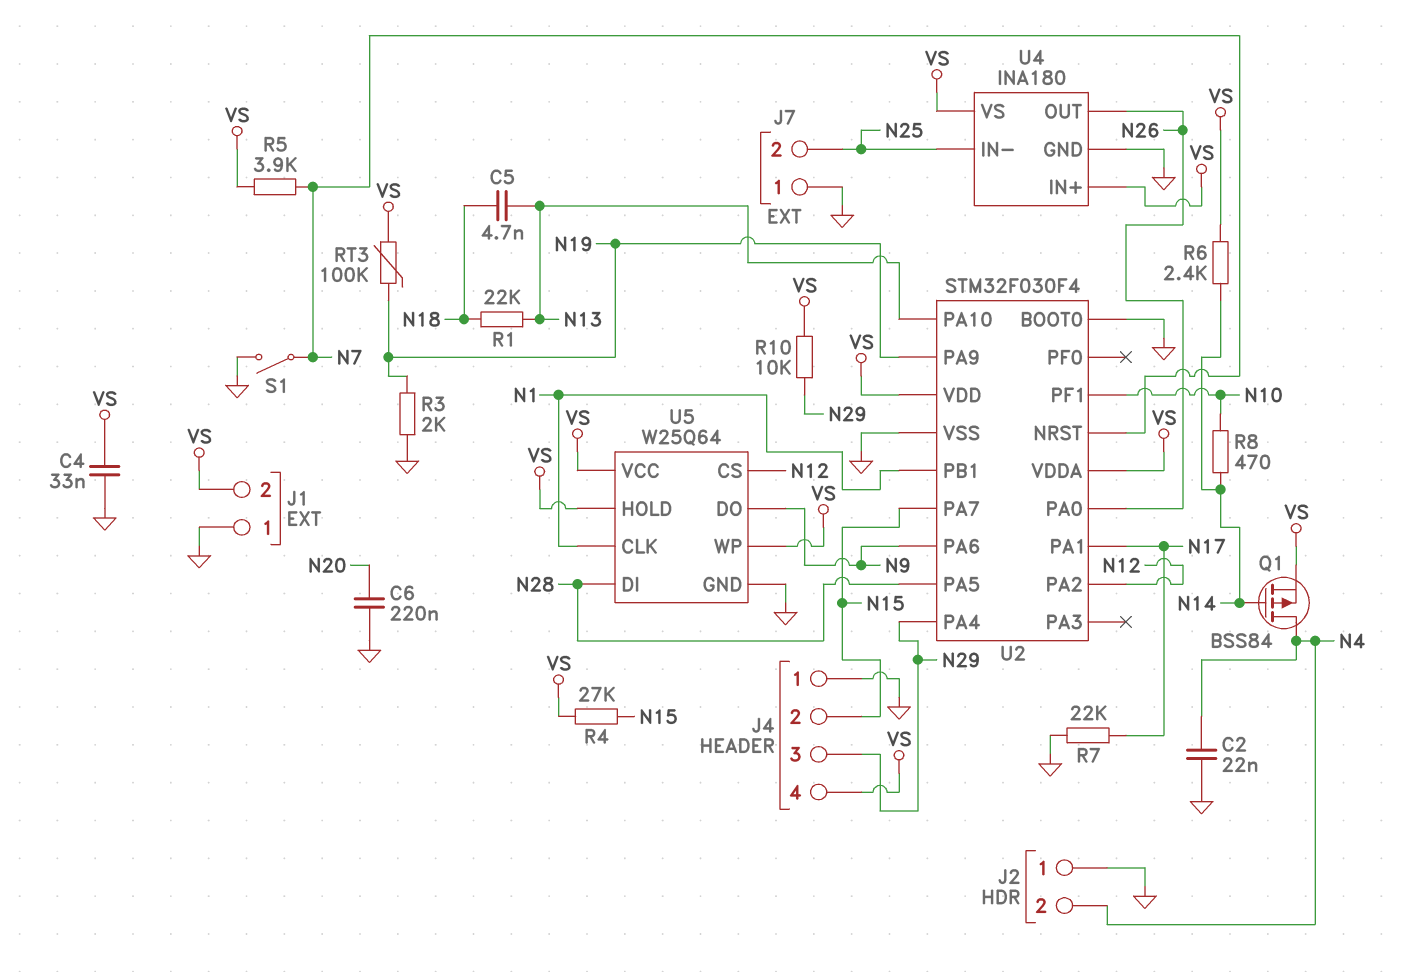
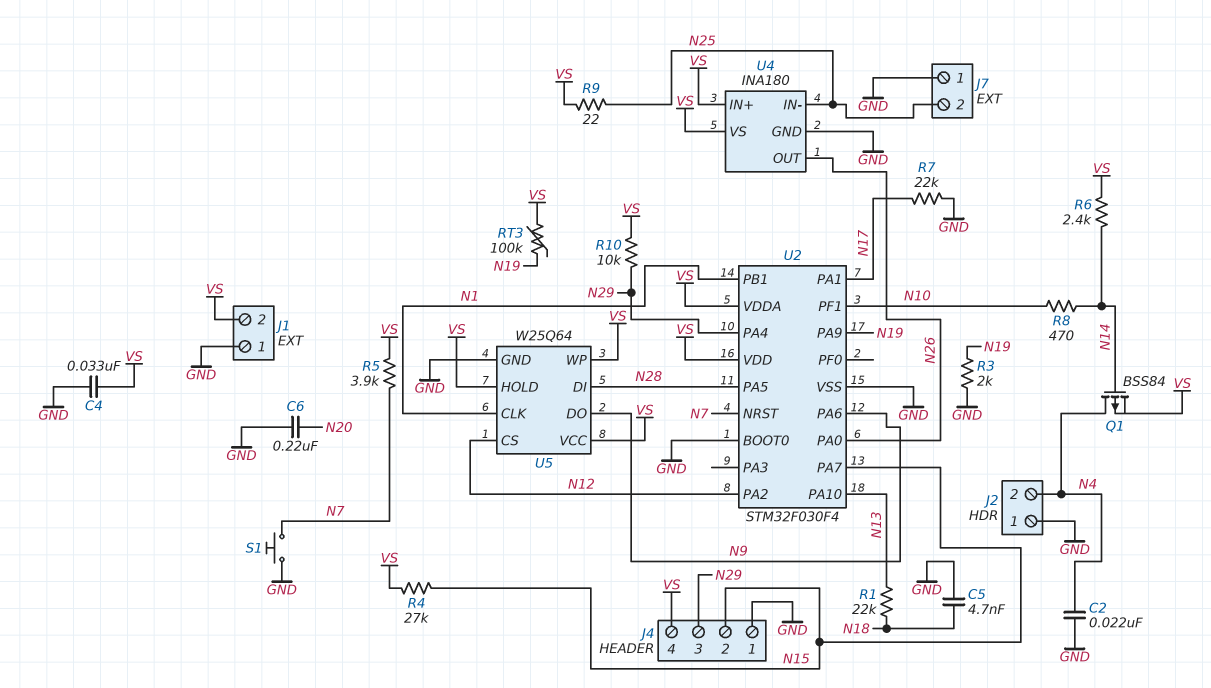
C5: 4.7nF (N13, N18) -> 4.7nF (GND, N18)
R9: none -> 22 (N25, VS)
S1: switch (GND, N7) -> button (GND, N7)

